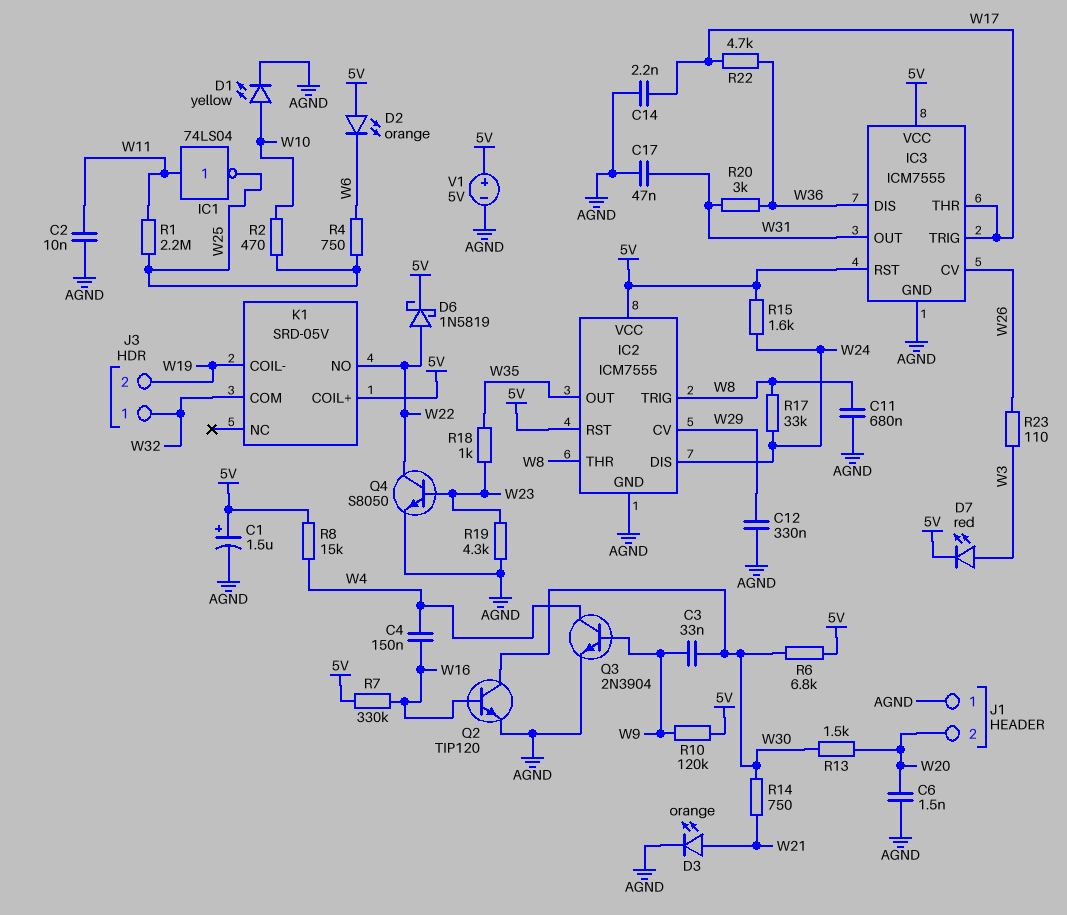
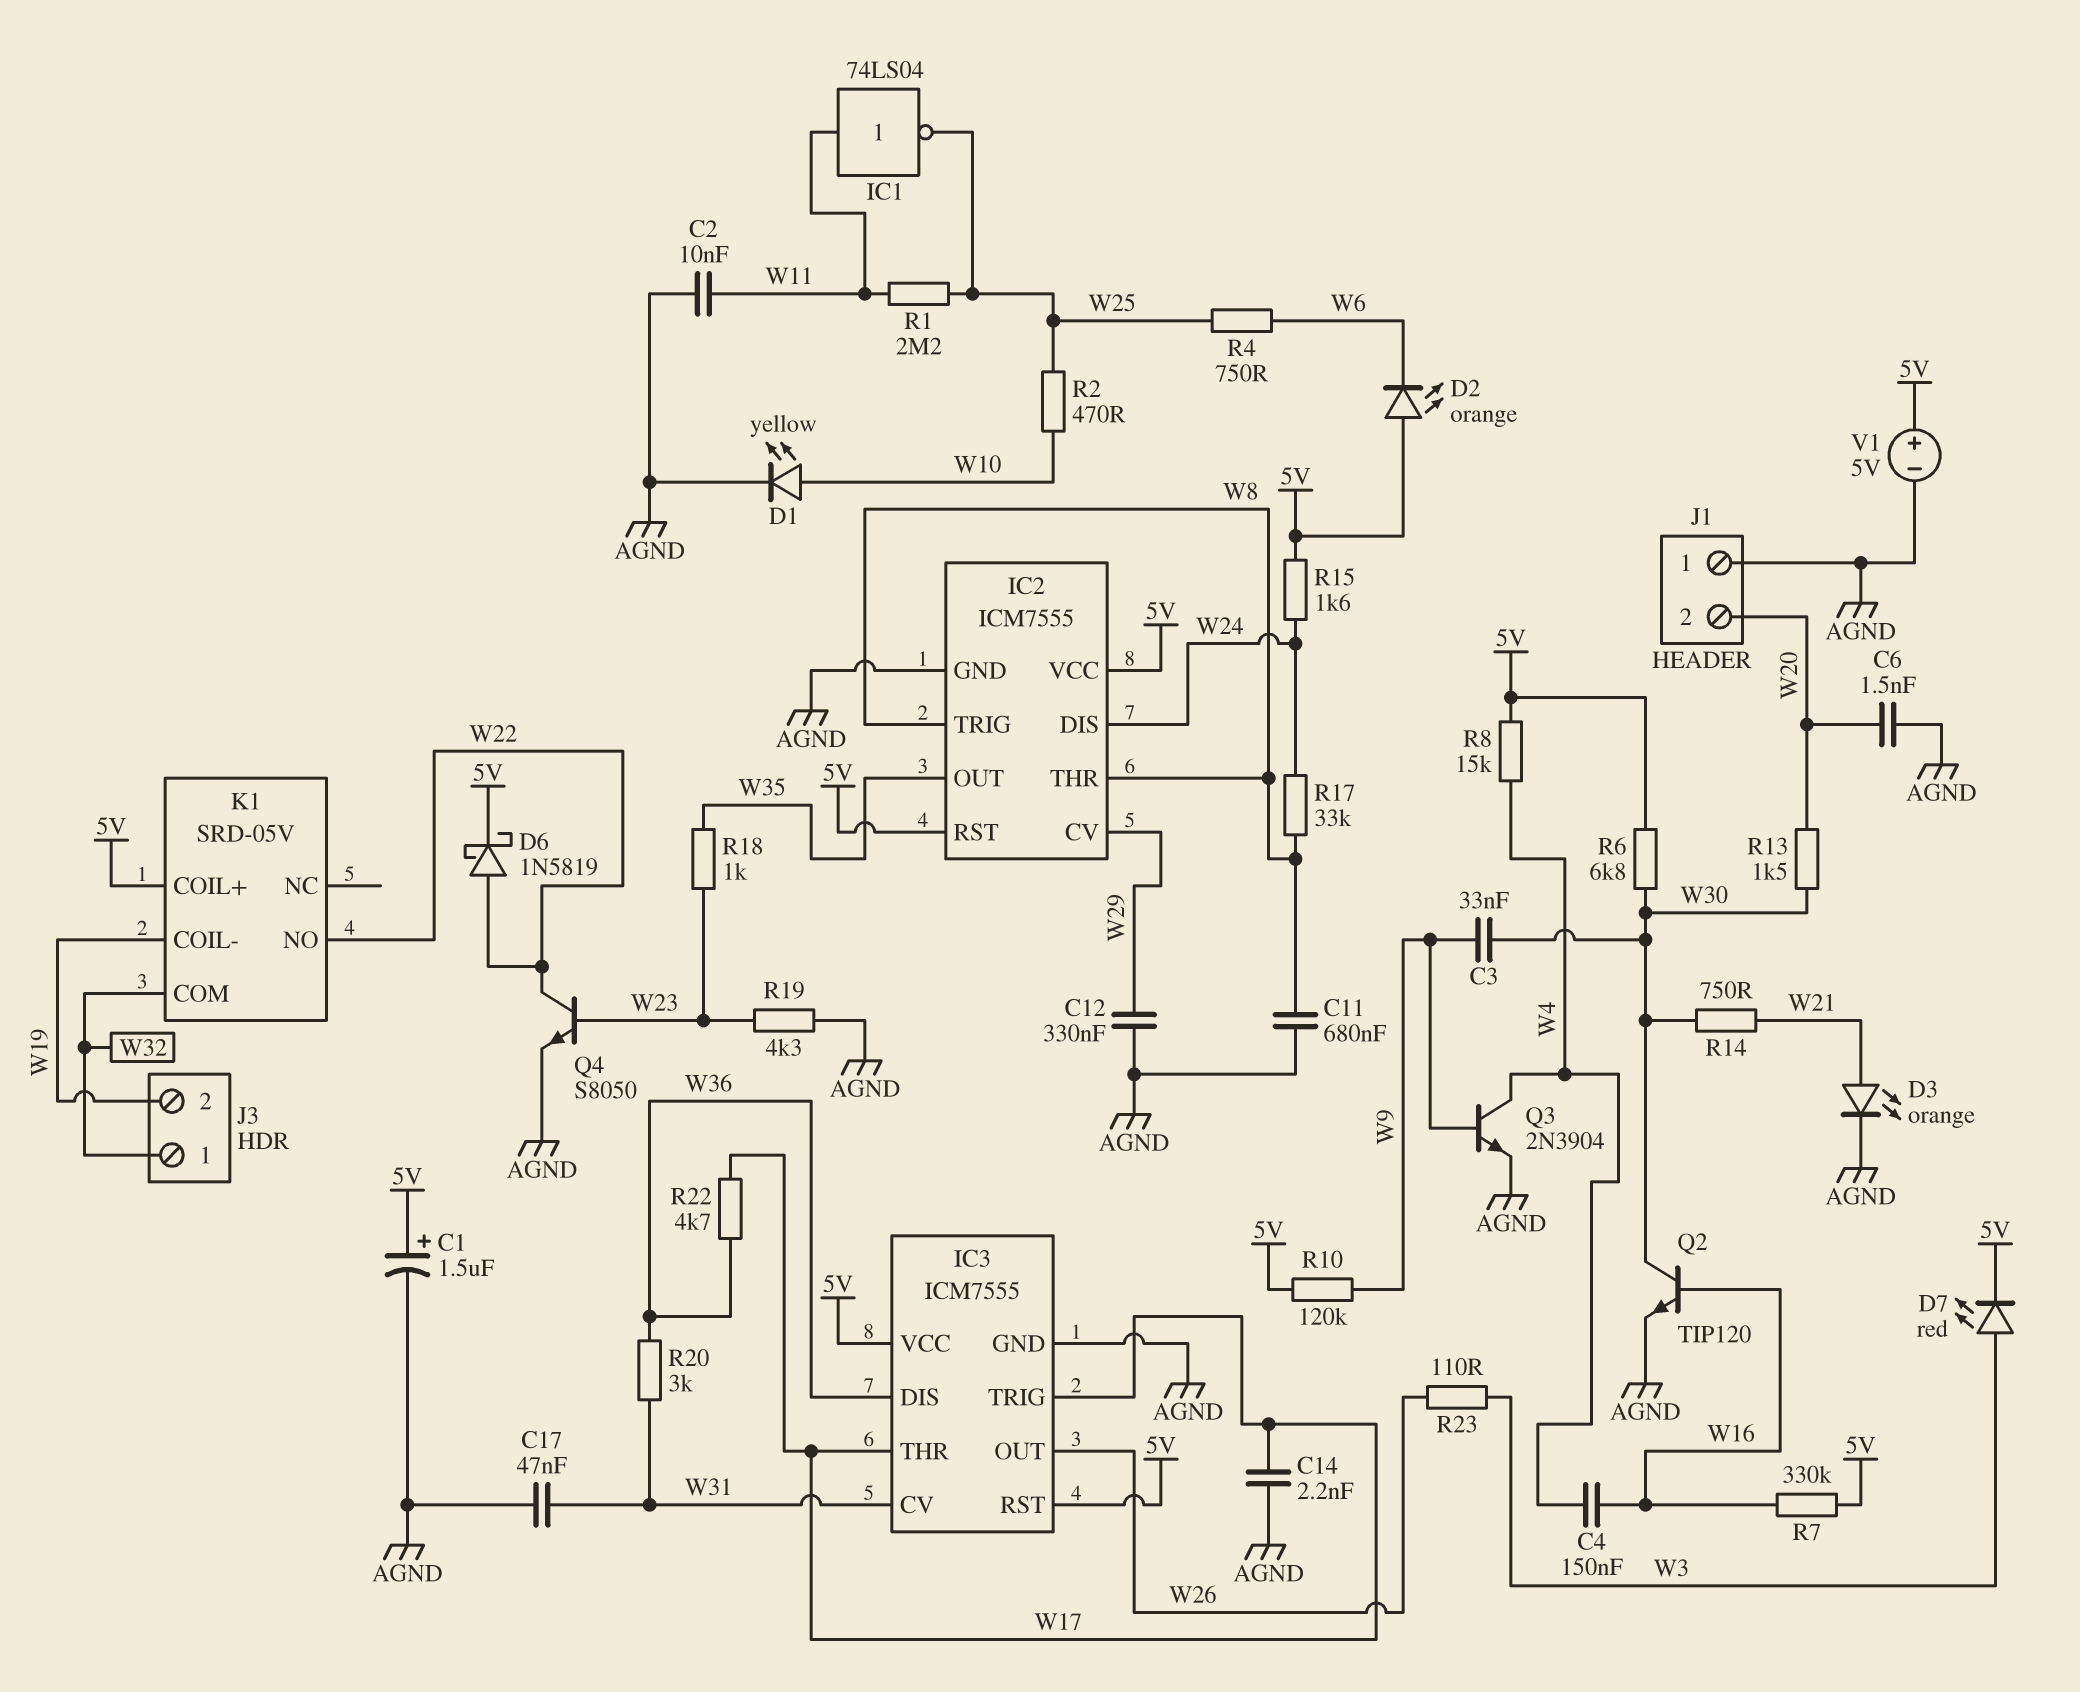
IC3 pin CV: W26 -> W31
IC3 pin OUT: W31 -> W26

